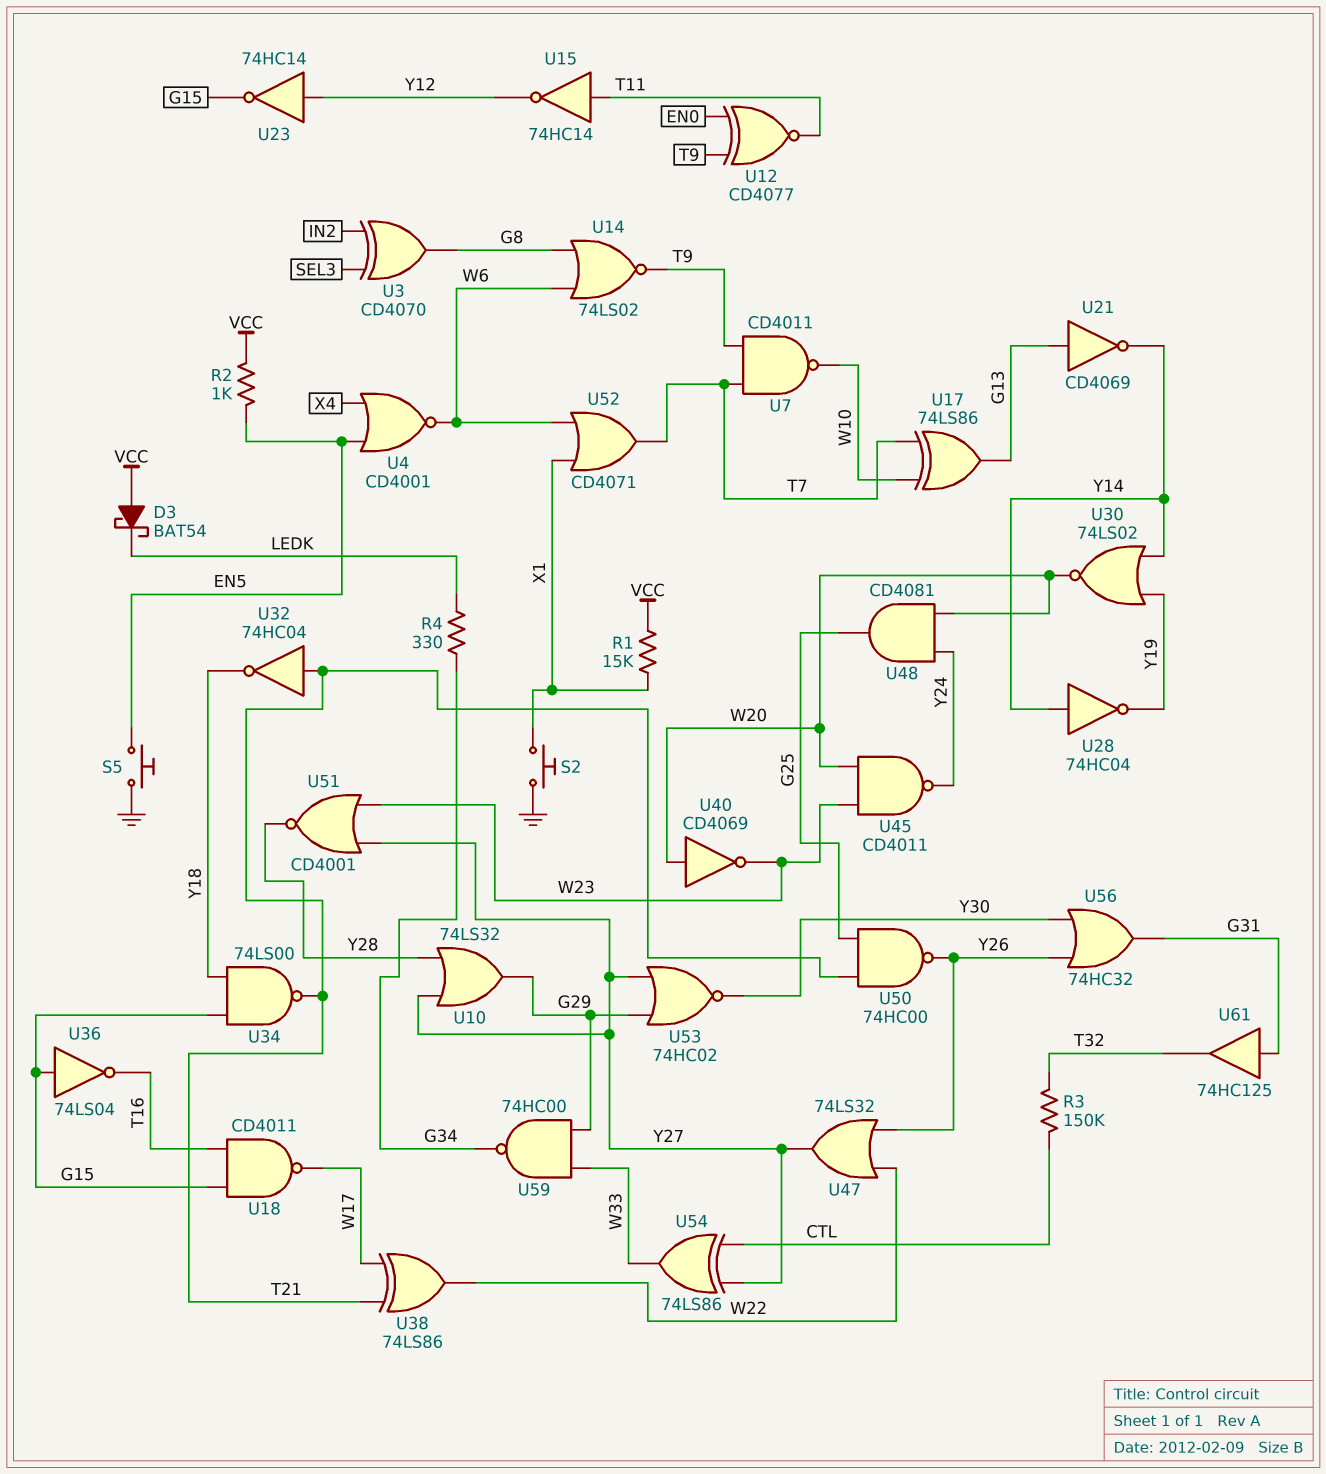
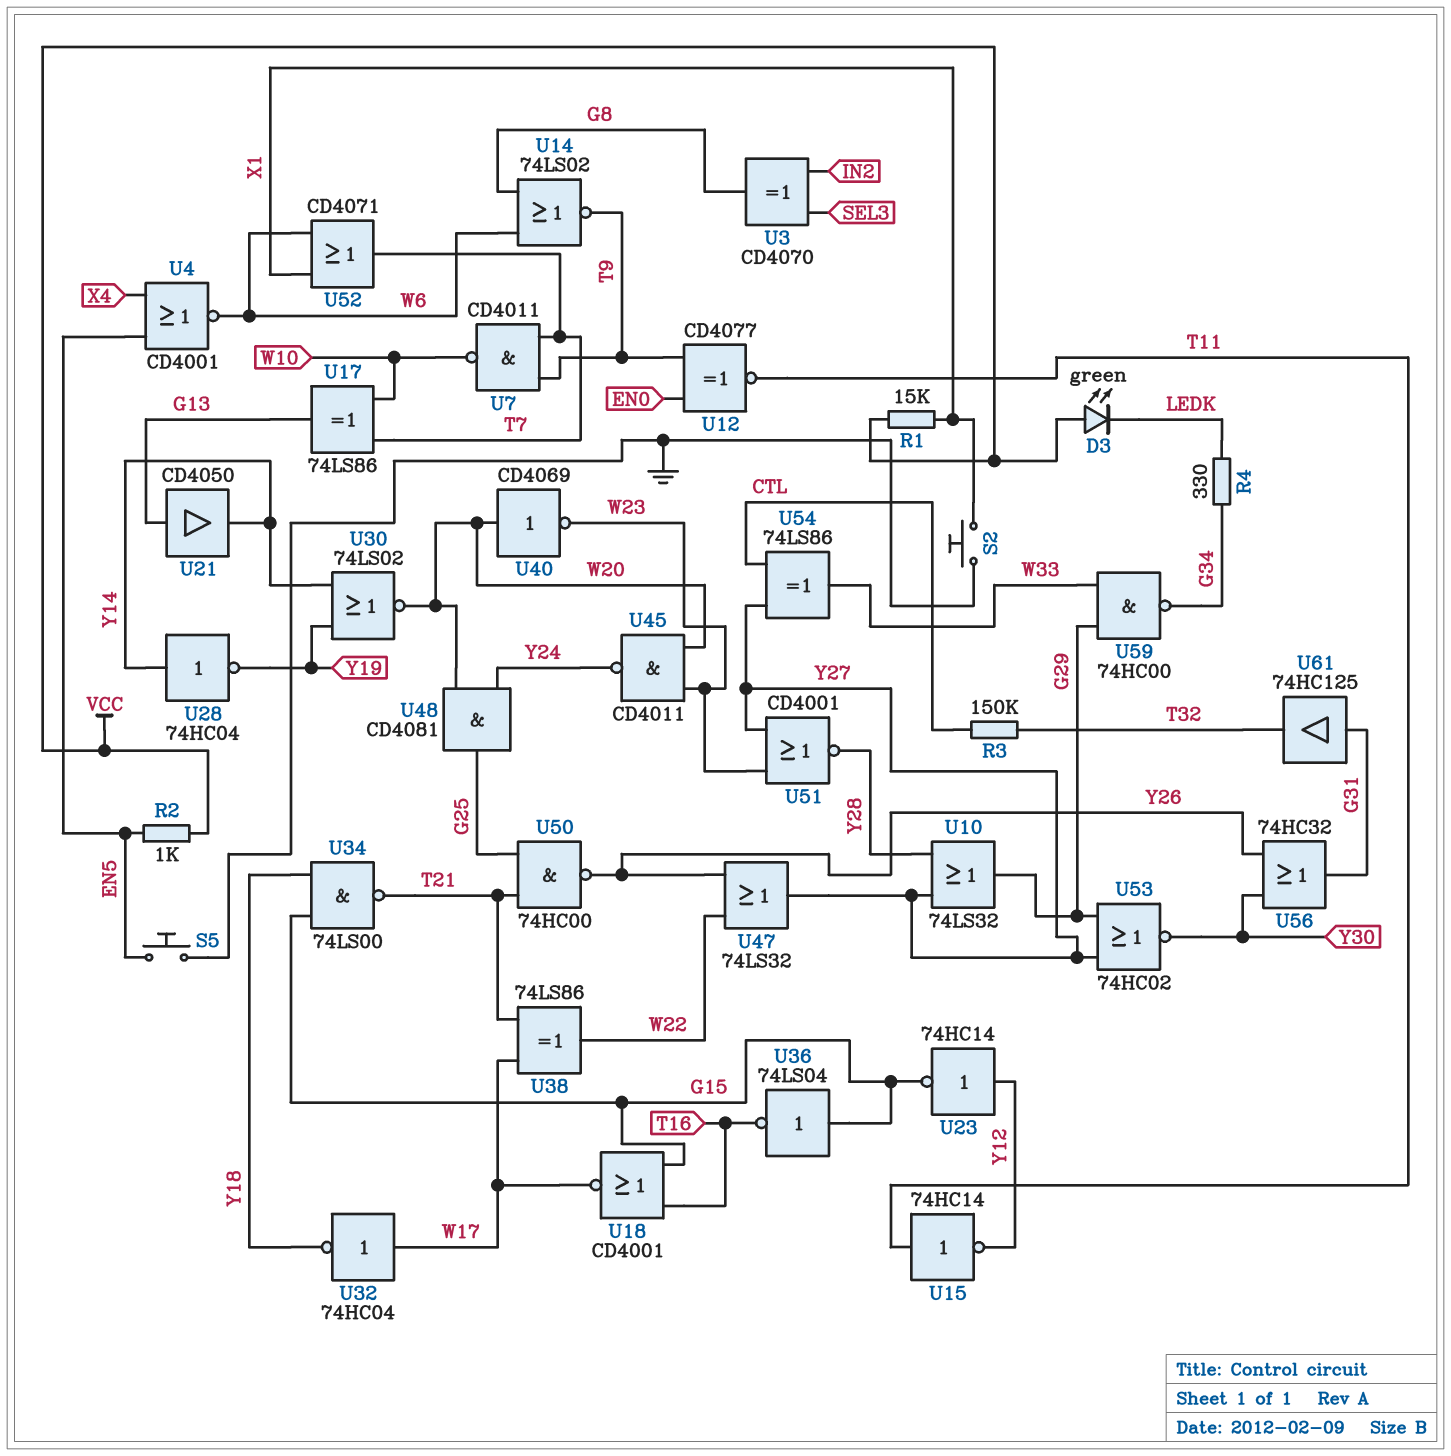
D3: schottky BAT54 (A VCC, K LEDK) -> LED green (A VCC, K LEDK)
U18: NAND CD4011 (in G15, in T16, out W17) -> NOR CD4001 (in G15, in T16, out W17)
U21: NOT CD4069 (in G13, out Y14) -> buffer CD4050 (in G13, out Y14)
U32: NOT 74HC04 (in T21, out Y18) -> NOT 74HC04 (in W17, out Y18)

